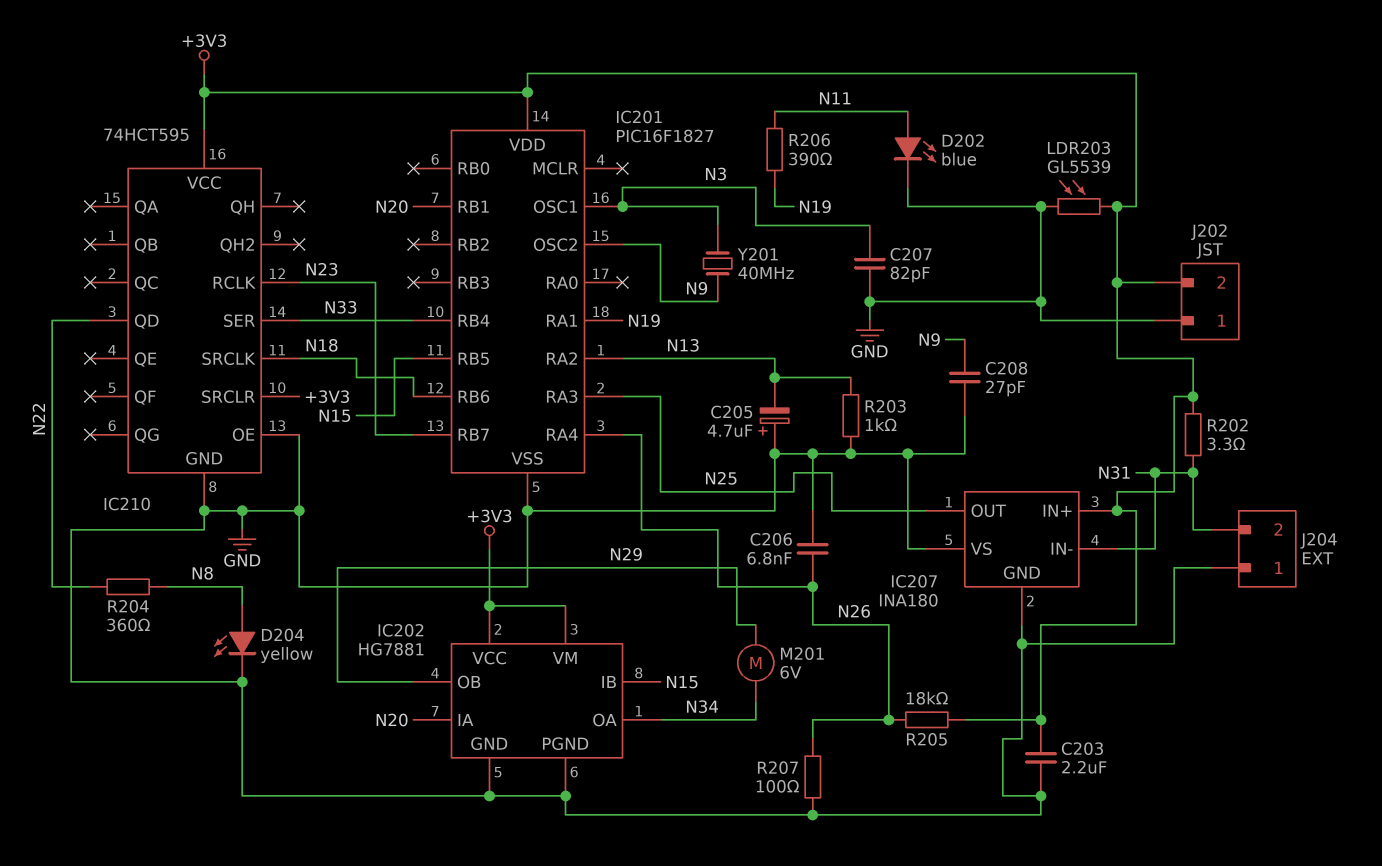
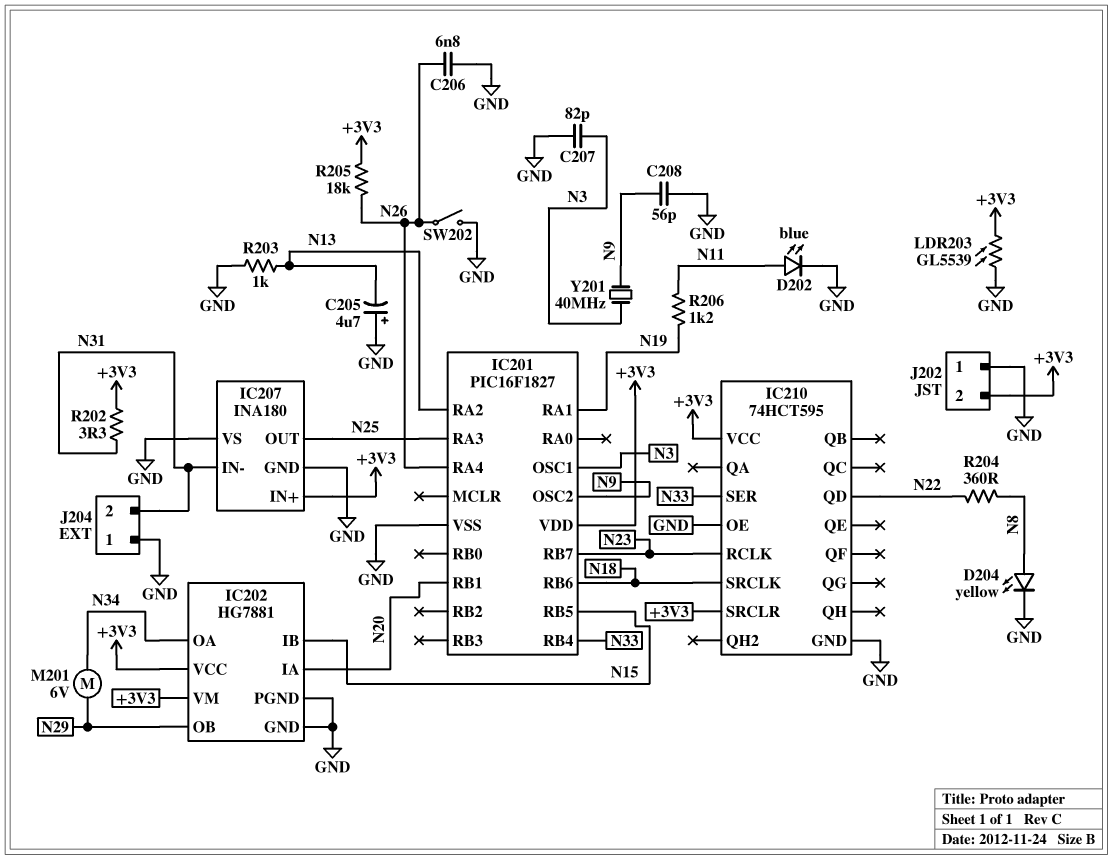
C203: 2.2uF (+3V3, GND) -> none
C208: 27pF (GND, N9) -> 56pF (GND, N9)
R206: 390 (N11, N19) -> 1.2k (N11, N19)
R207: 100 (GND, N26) -> none
SW202: none -> switch (GND, N26)

